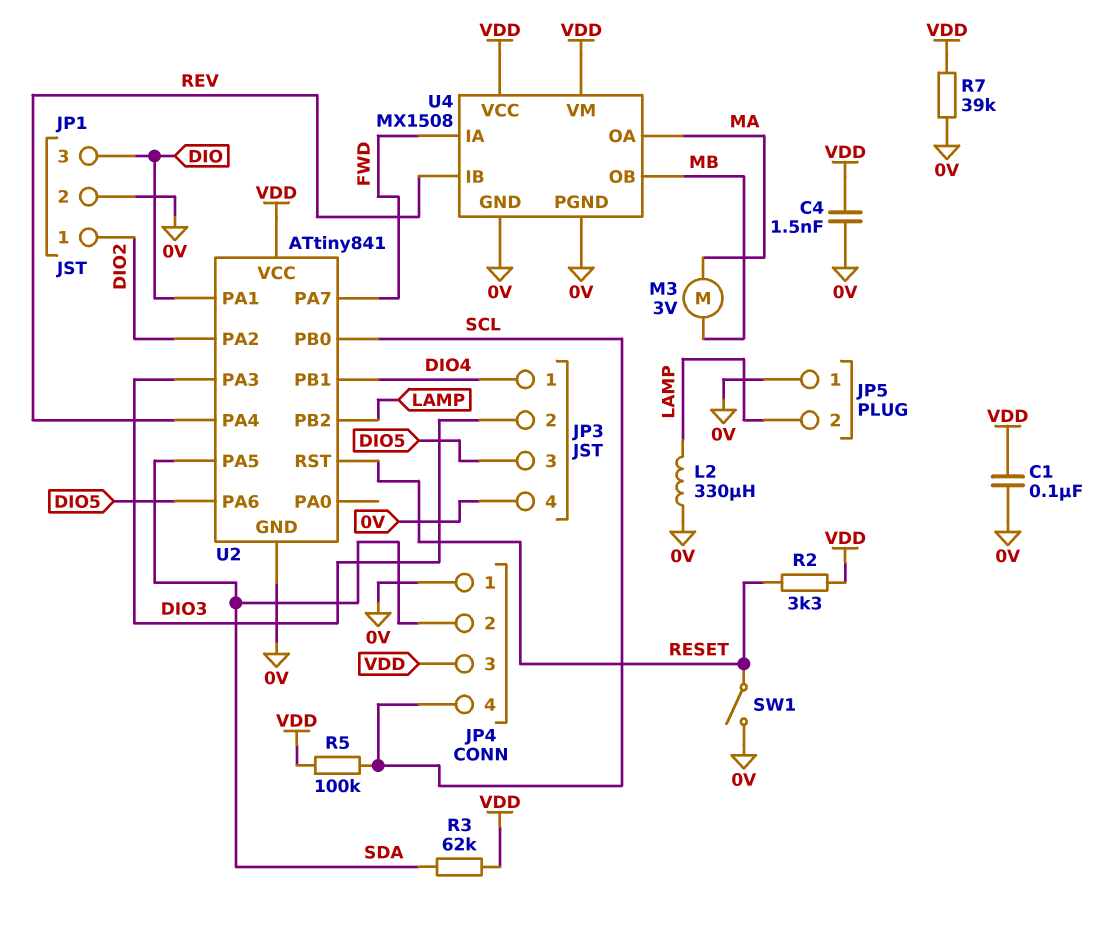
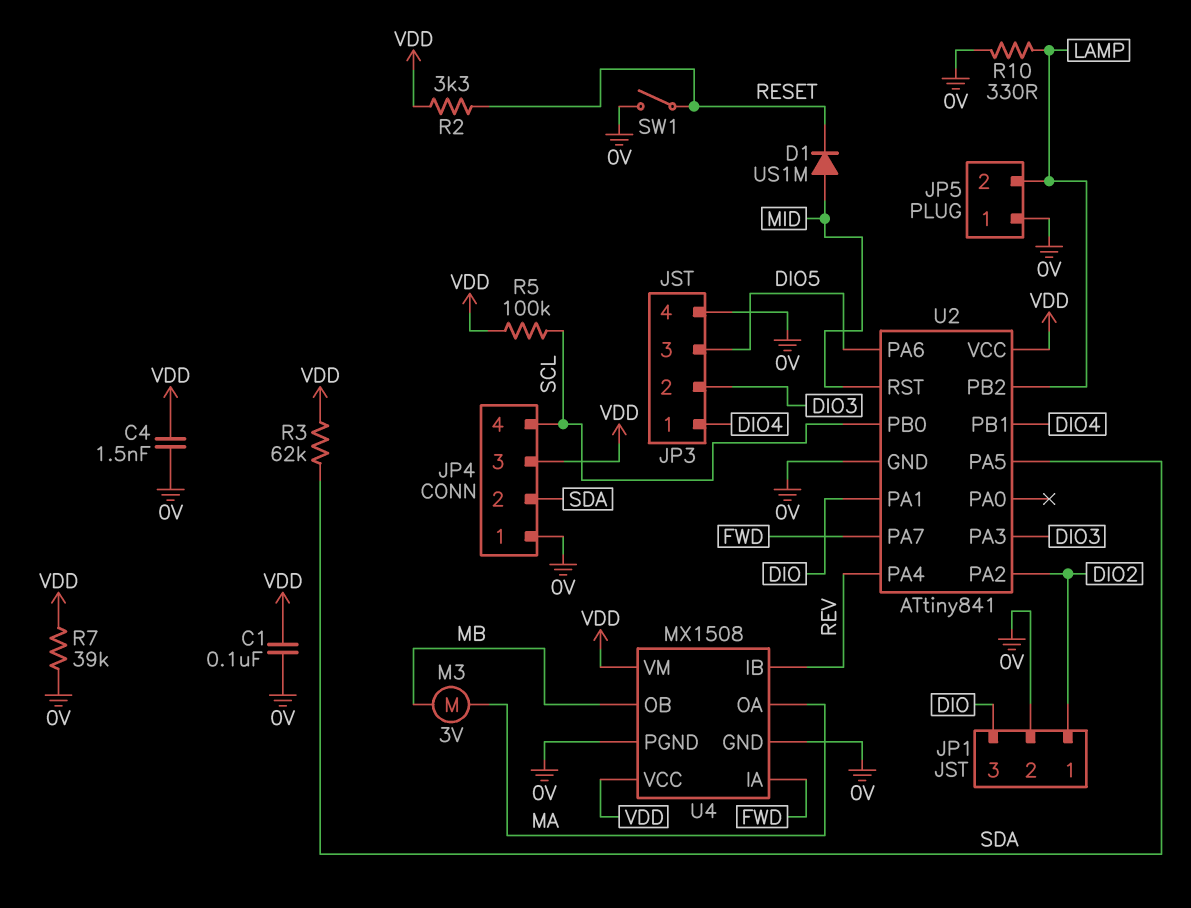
D1: none -> diode US1M (A MID, K RESET)
L2: 330uH (0V, LAMP) -> none
R10: none -> 330 (0V, LAMP)
U2 pin RST: RESET -> MID

